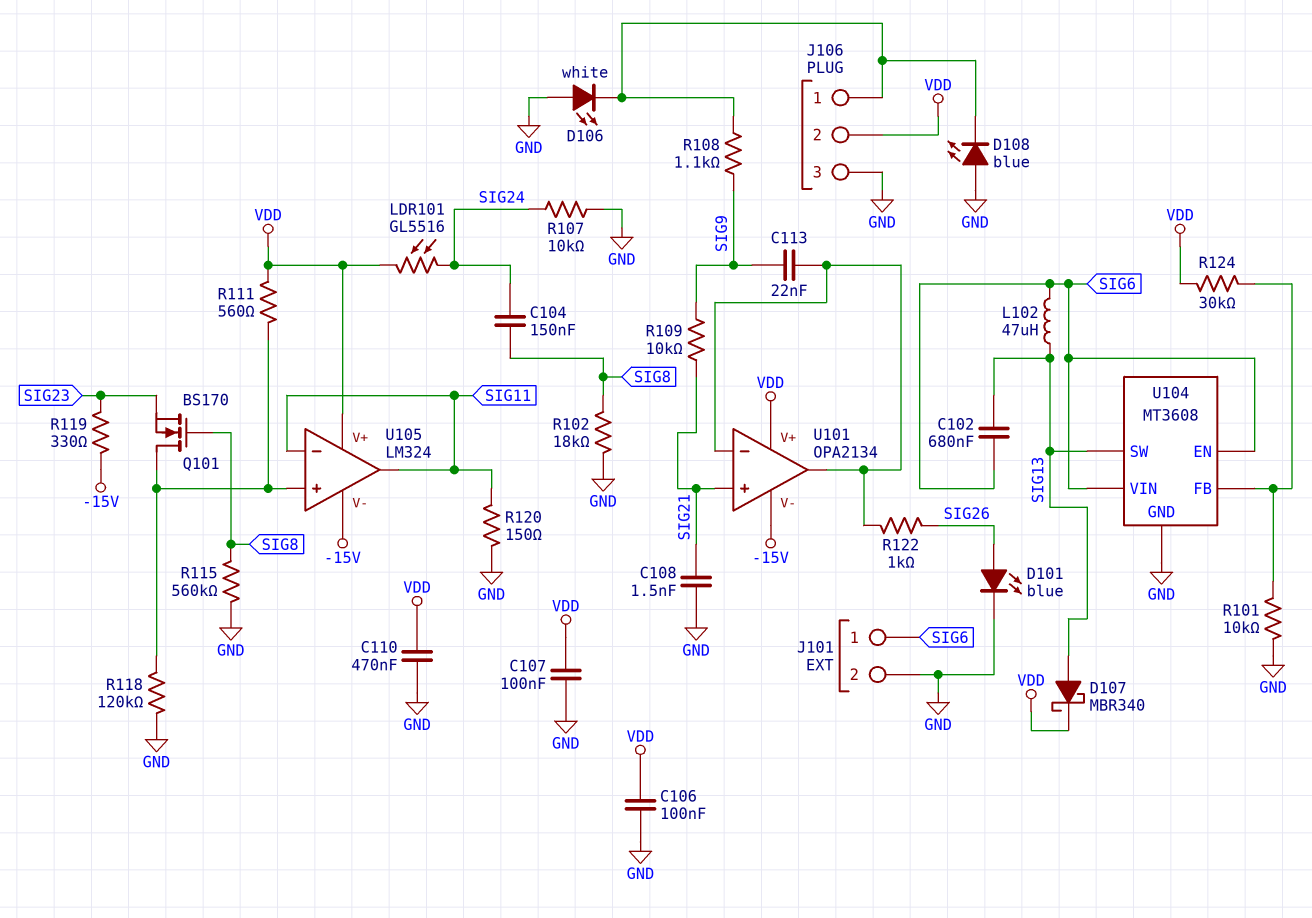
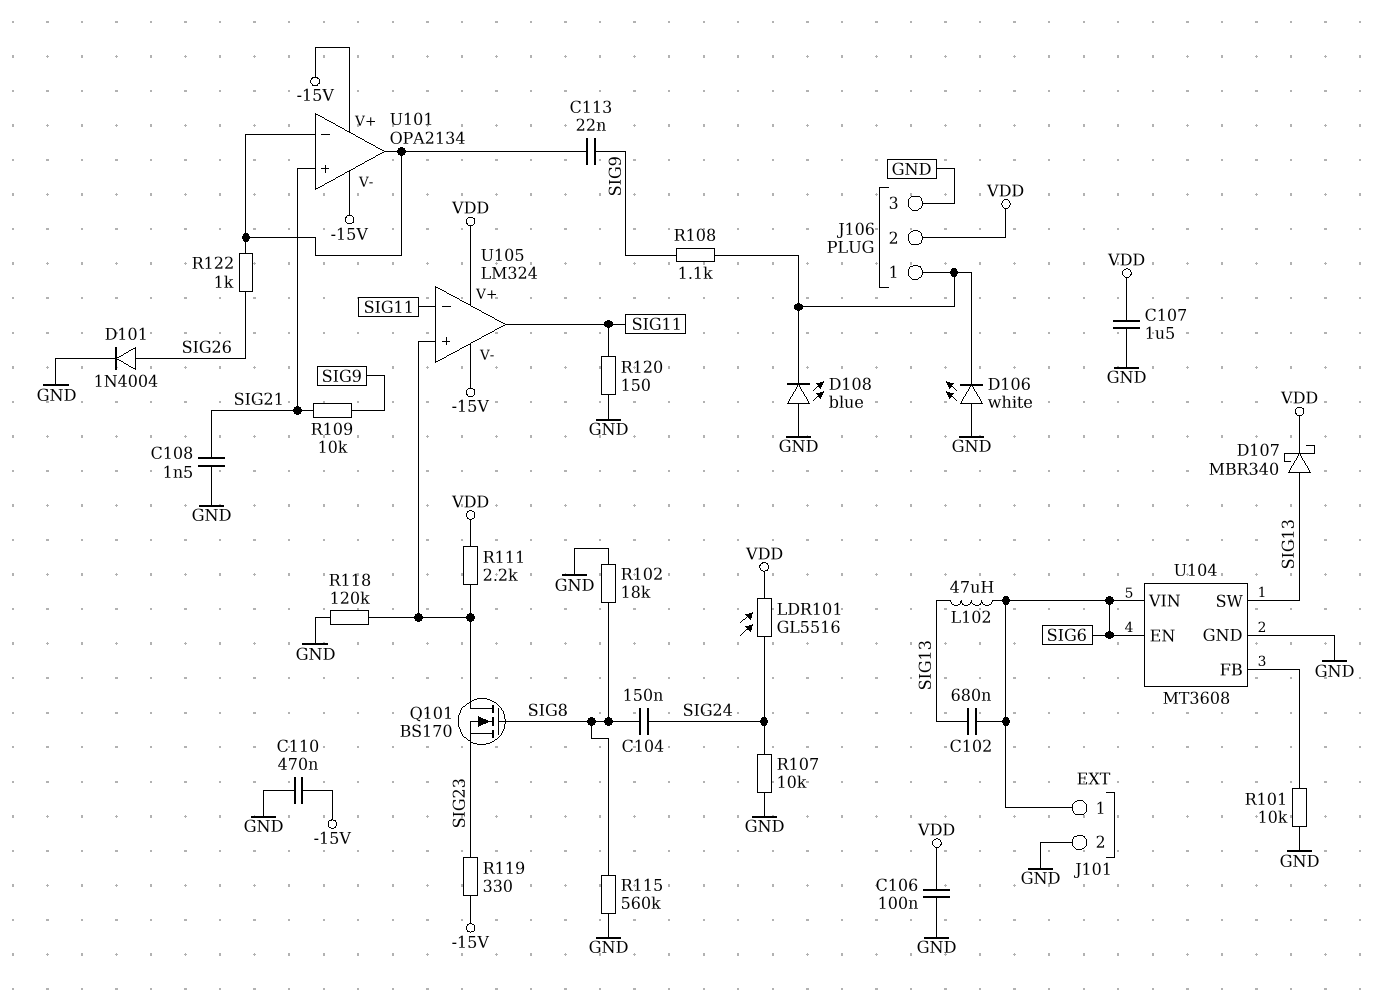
C107: 100nF (GND, VDD) -> 1.5uF (GND, VDD)
C110: 470nF (GND, VDD) -> 470nF (-15V, GND)
D101: LED blue (A SIG26, K GND) -> diode 1N4004 (A SIG26, K GND)
R111: 560 (U105/in+, VDD) -> 2.2k (U105/in+, VDD)
R124: 30k (U104/FB, VDD) -> none
U101 pin V+: VDD -> -15V

